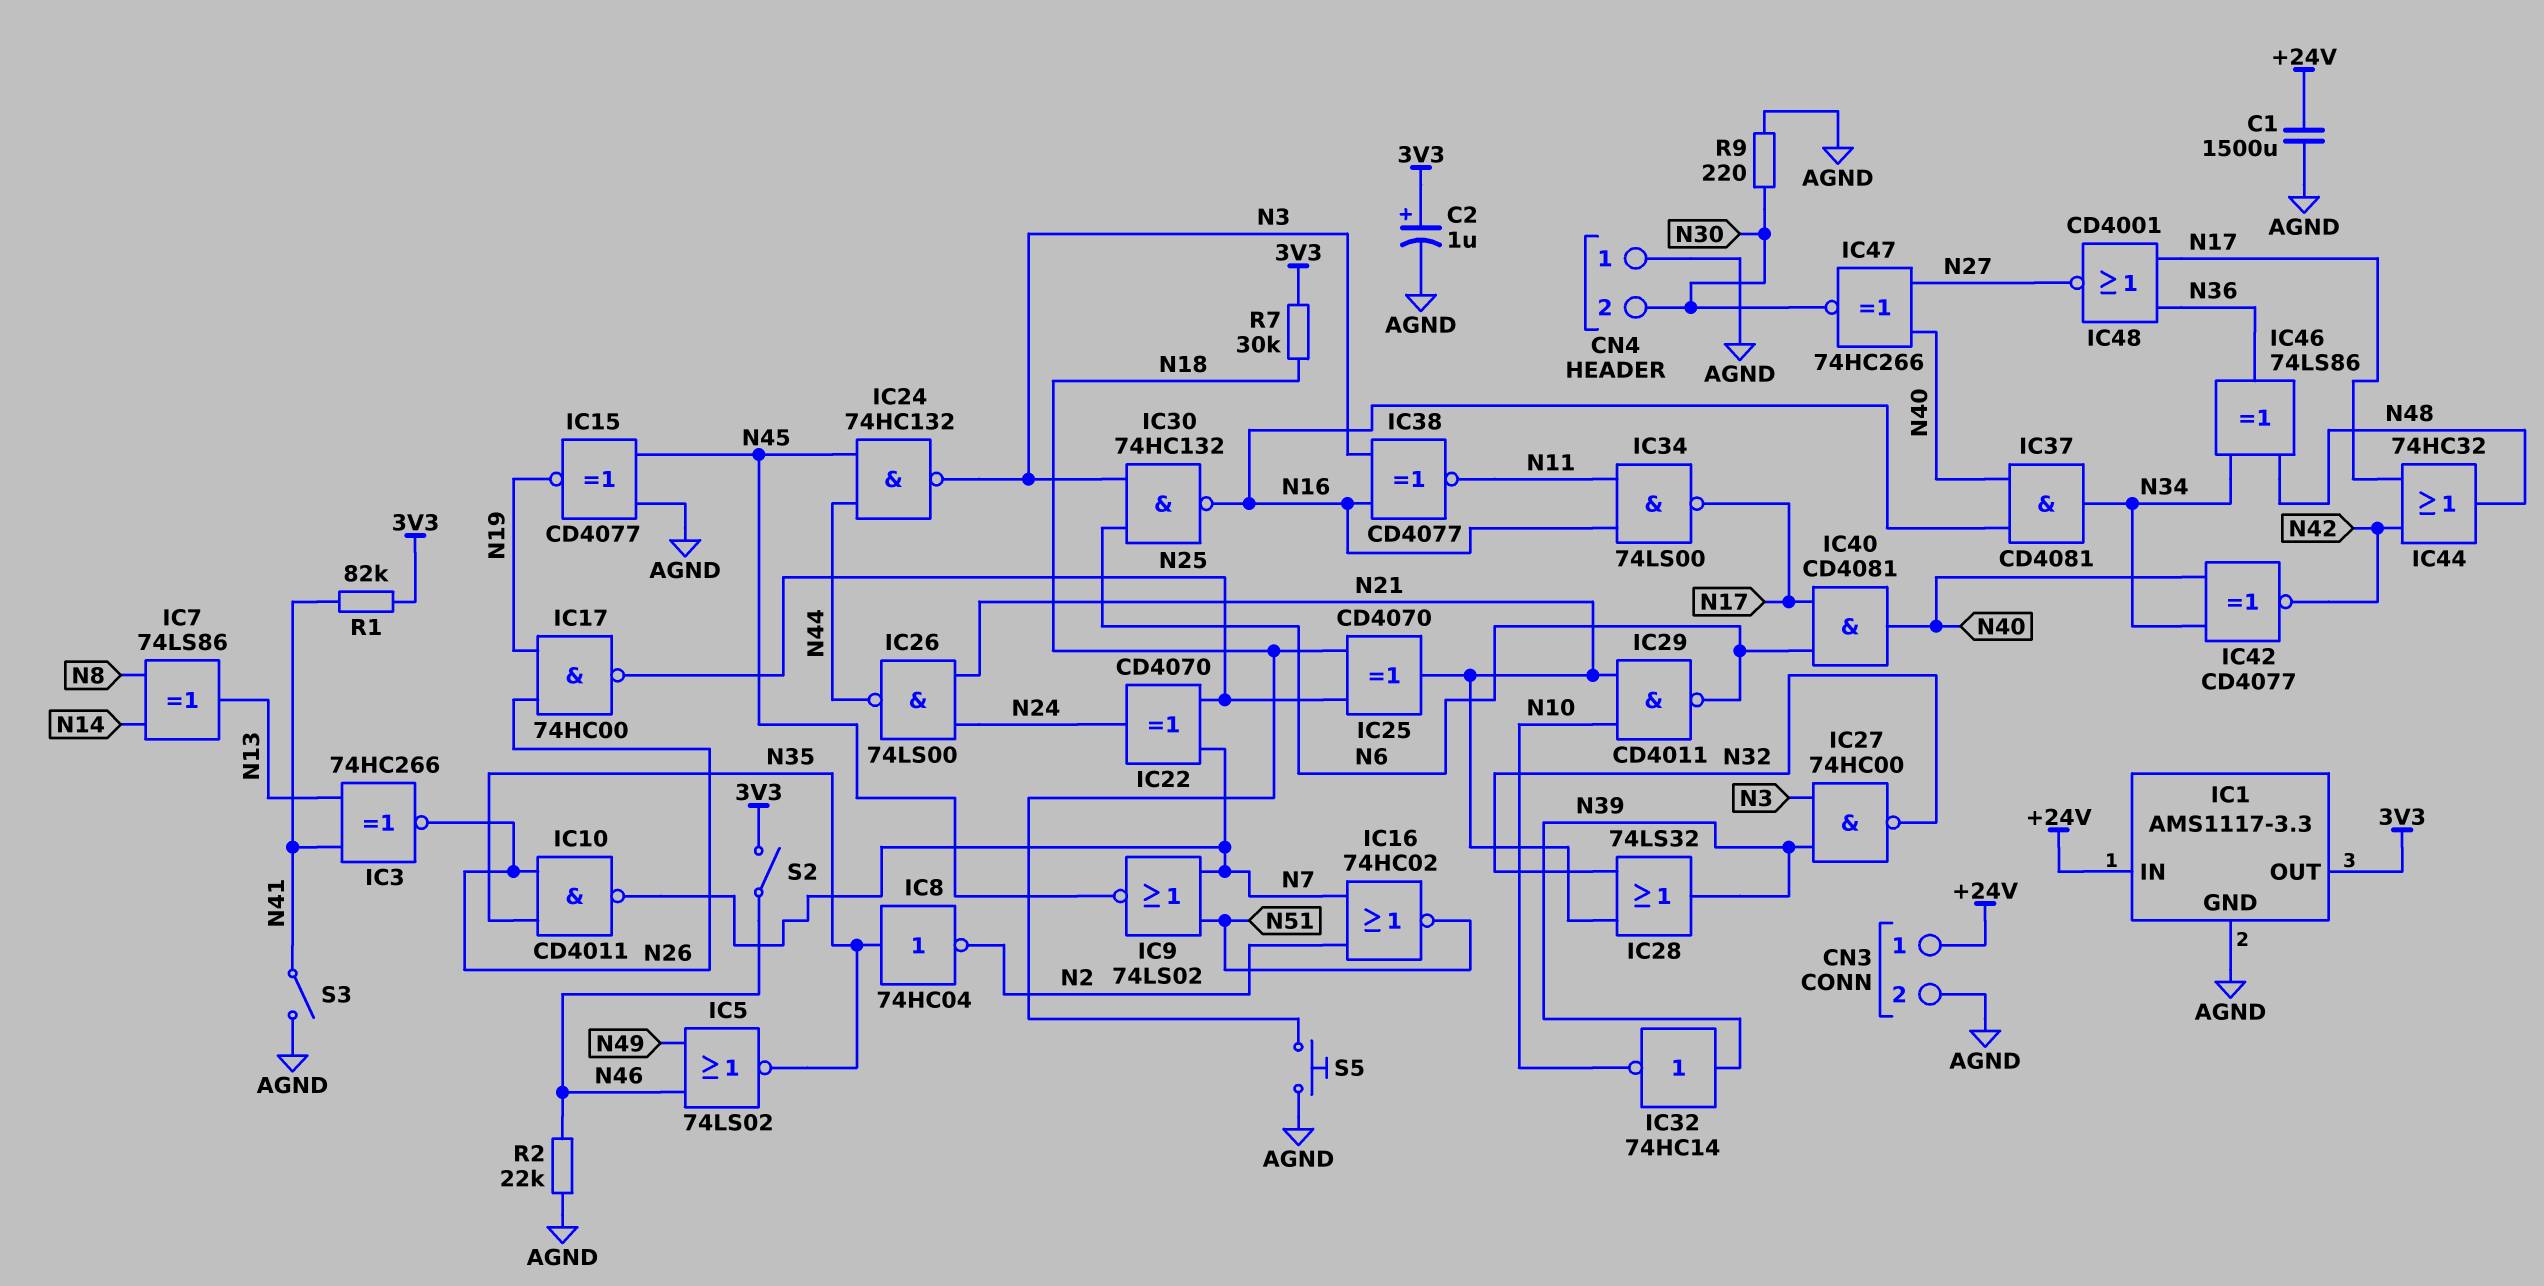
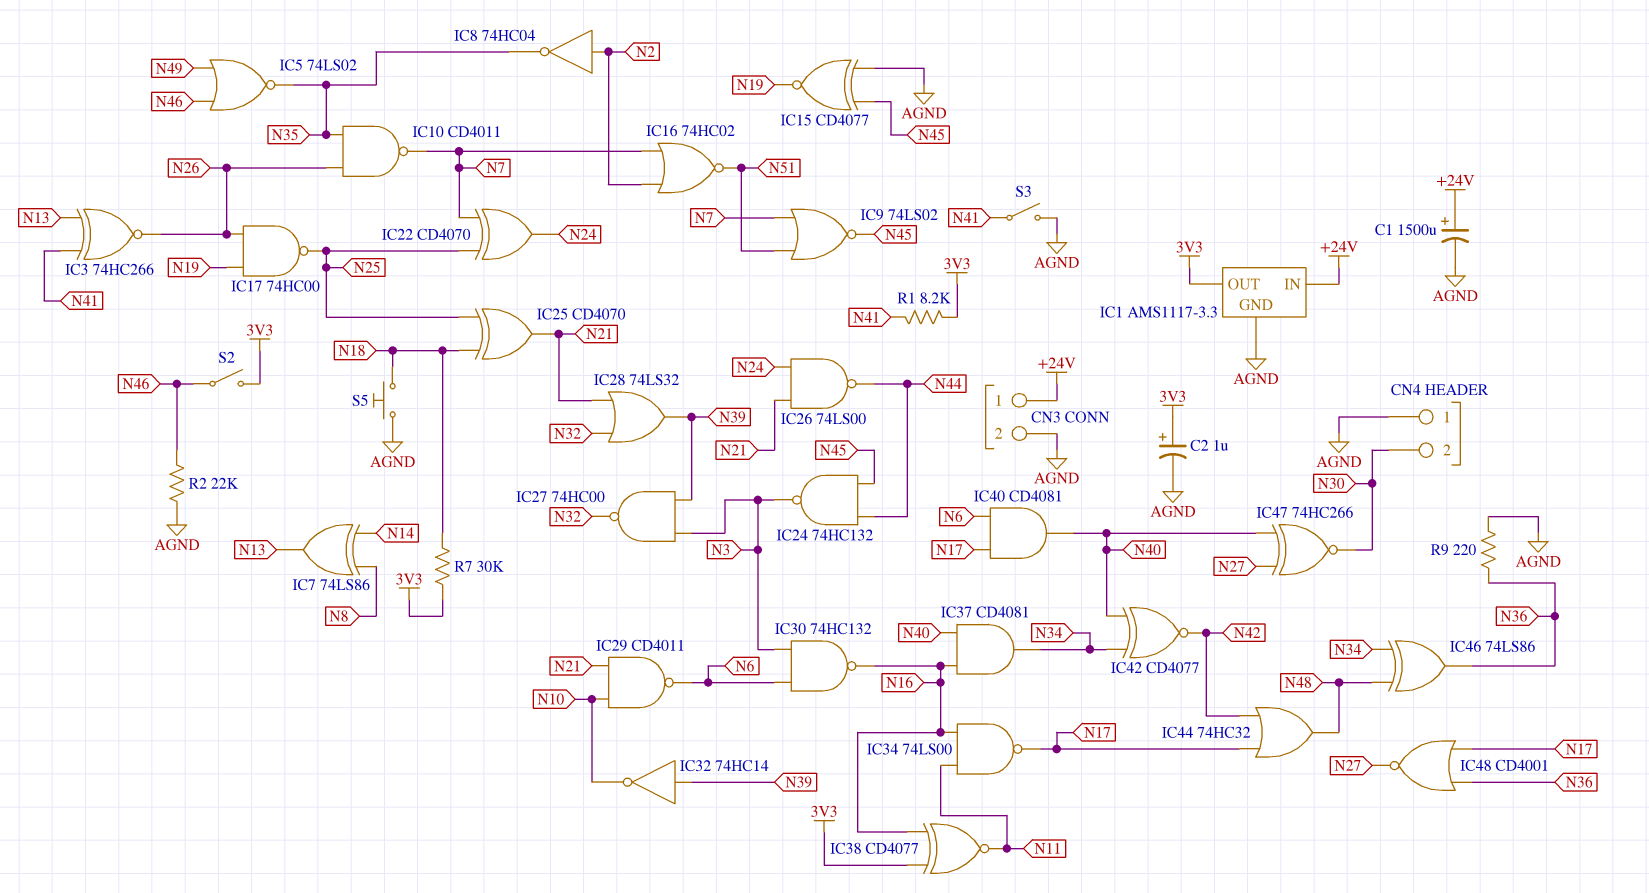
C1: 1500uF (+24V, AGND) -> 1500uF (plus +24V, minus AGND)
IC8: NOT 74HC04 (in N35, out N2) -> NOT 74HC04 (in N2, out N35)
IC38: XNOR CD4077 (in N3, in N16, out N11) -> XNOR CD4077 (in 3V3, in N16, out N11)
R1: 82k (3V3, N41) -> 8.2k (3V3, N41)
R9: 220 (AGND, N30) -> 220 (AGND, N36)

